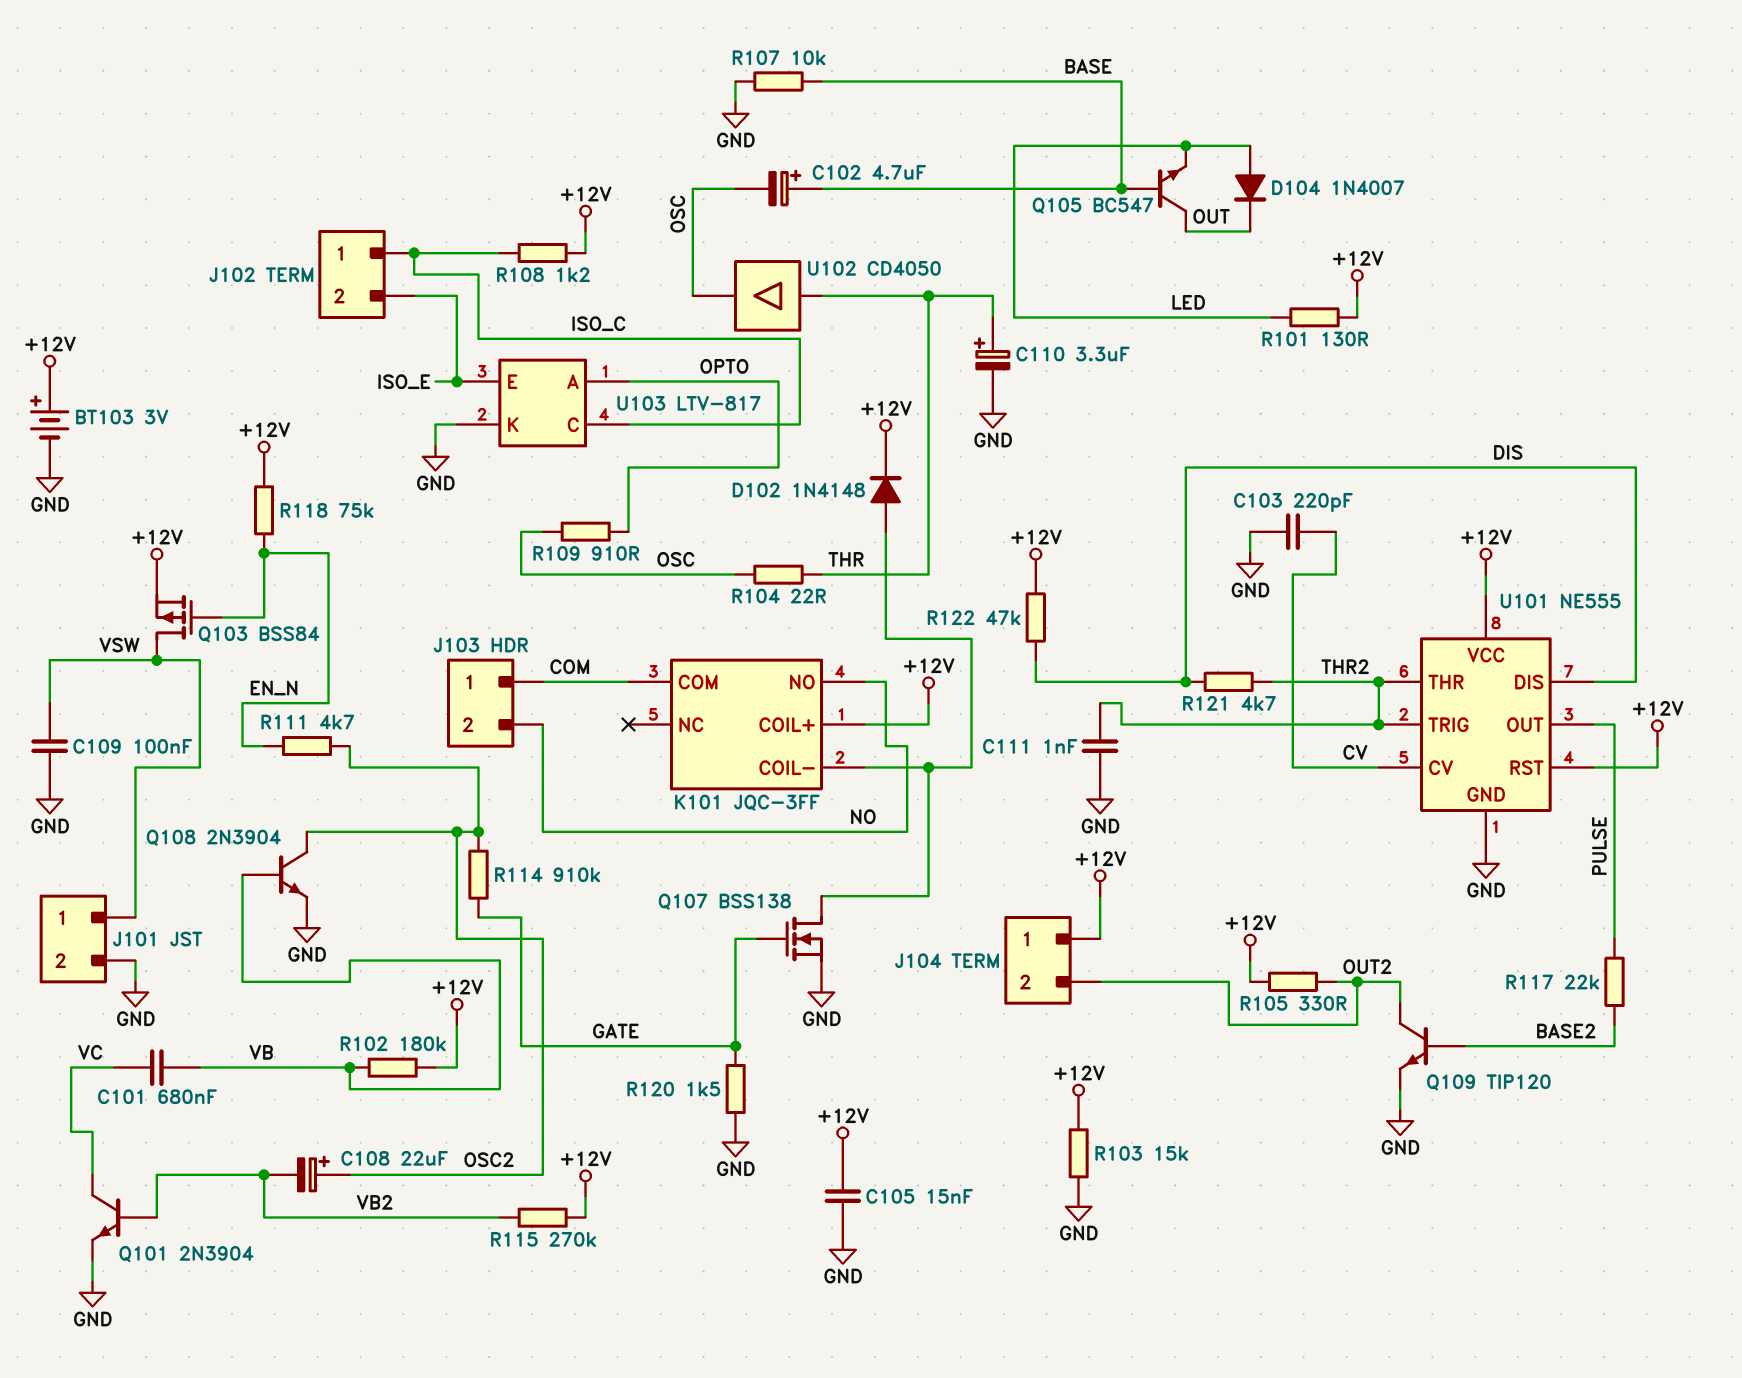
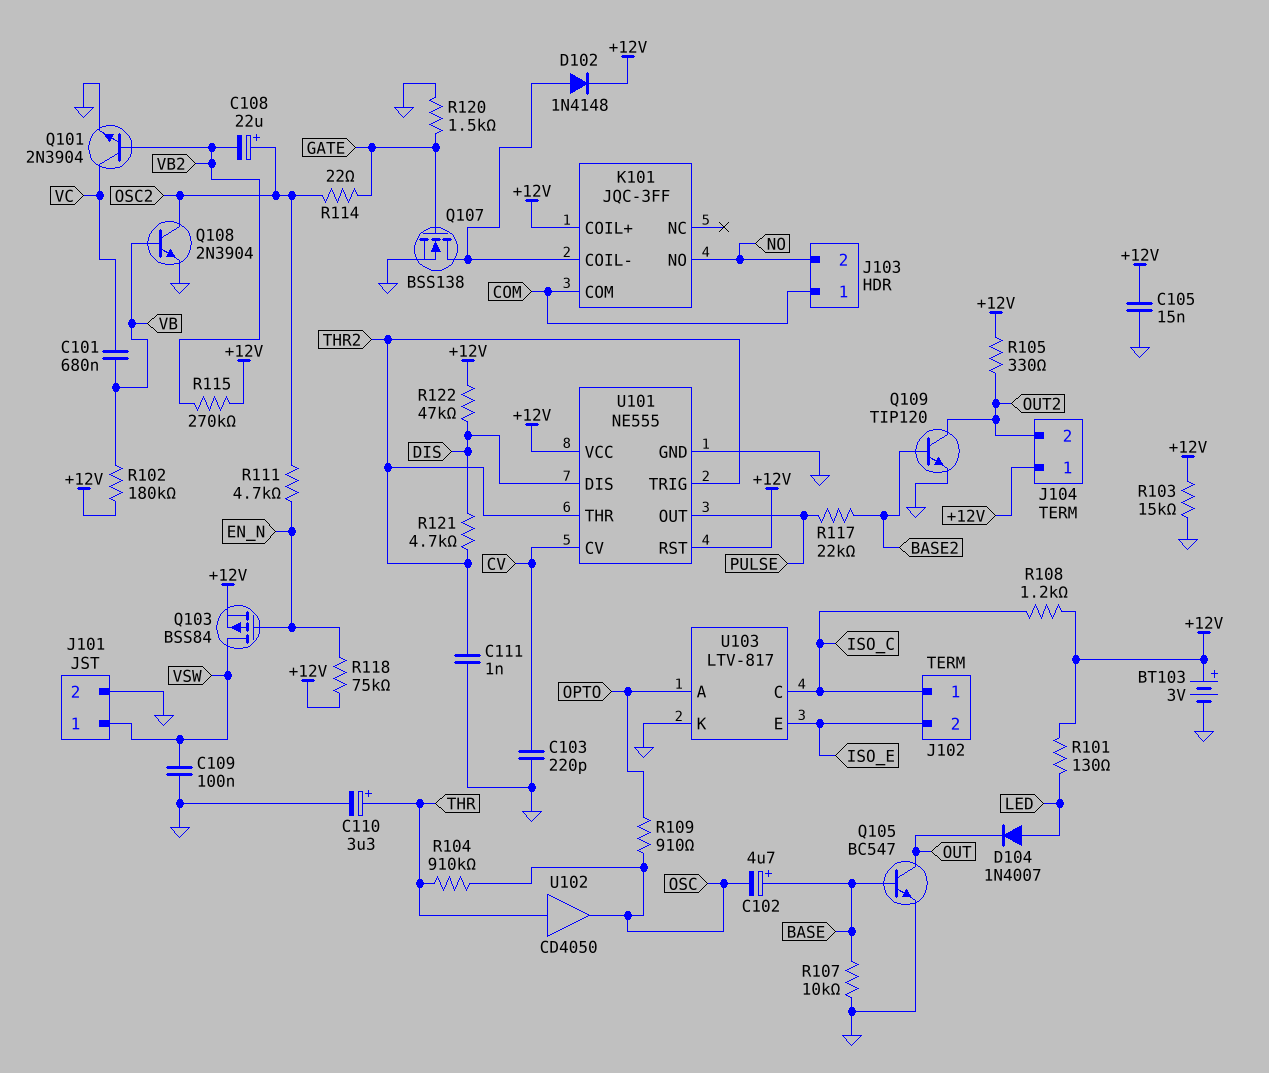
Q105: NPN BC547 (B BASE, C OUT, E LED) -> NPN BC547 (B BASE, C OUT, E GND)
R104: 22 (OSC, THR) -> 910k (OSC, THR)
R114: 910k (GATE, OSC2) -> 22 (GATE, OSC2)

